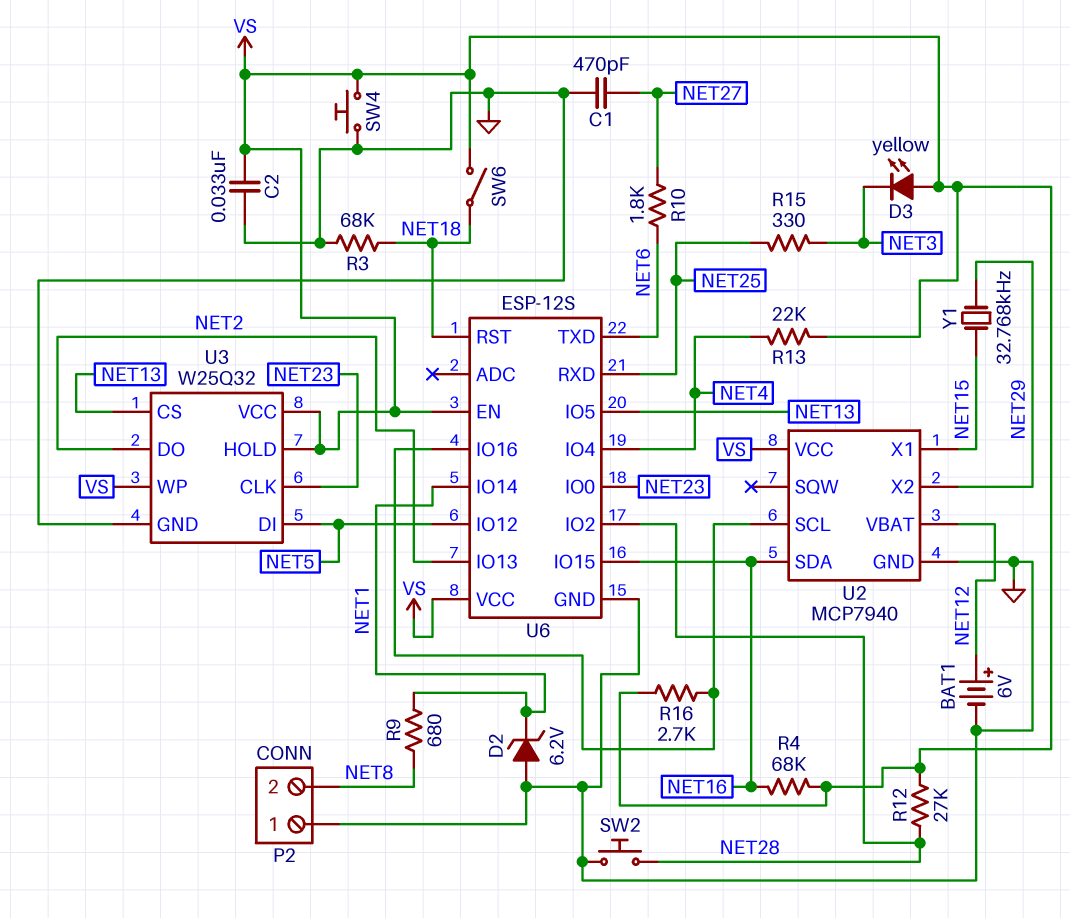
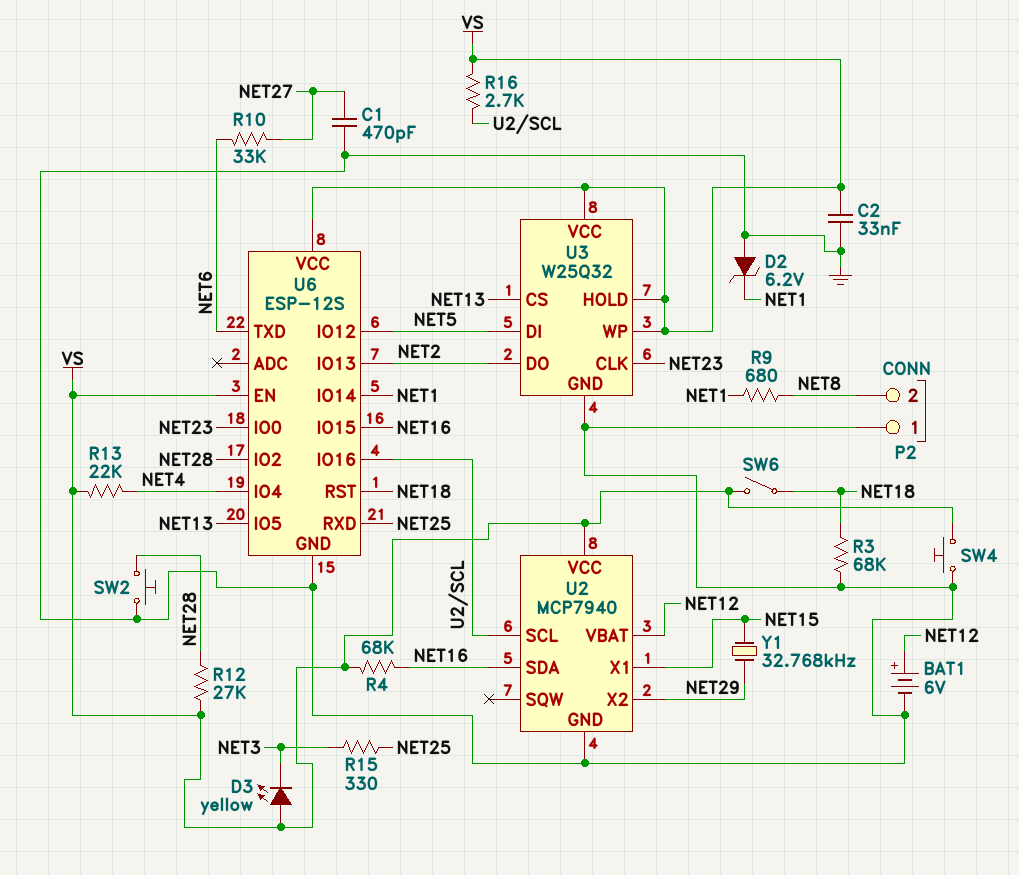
R10: 1.8k (NET6, NET27) -> 33k (NET6, NET27)

